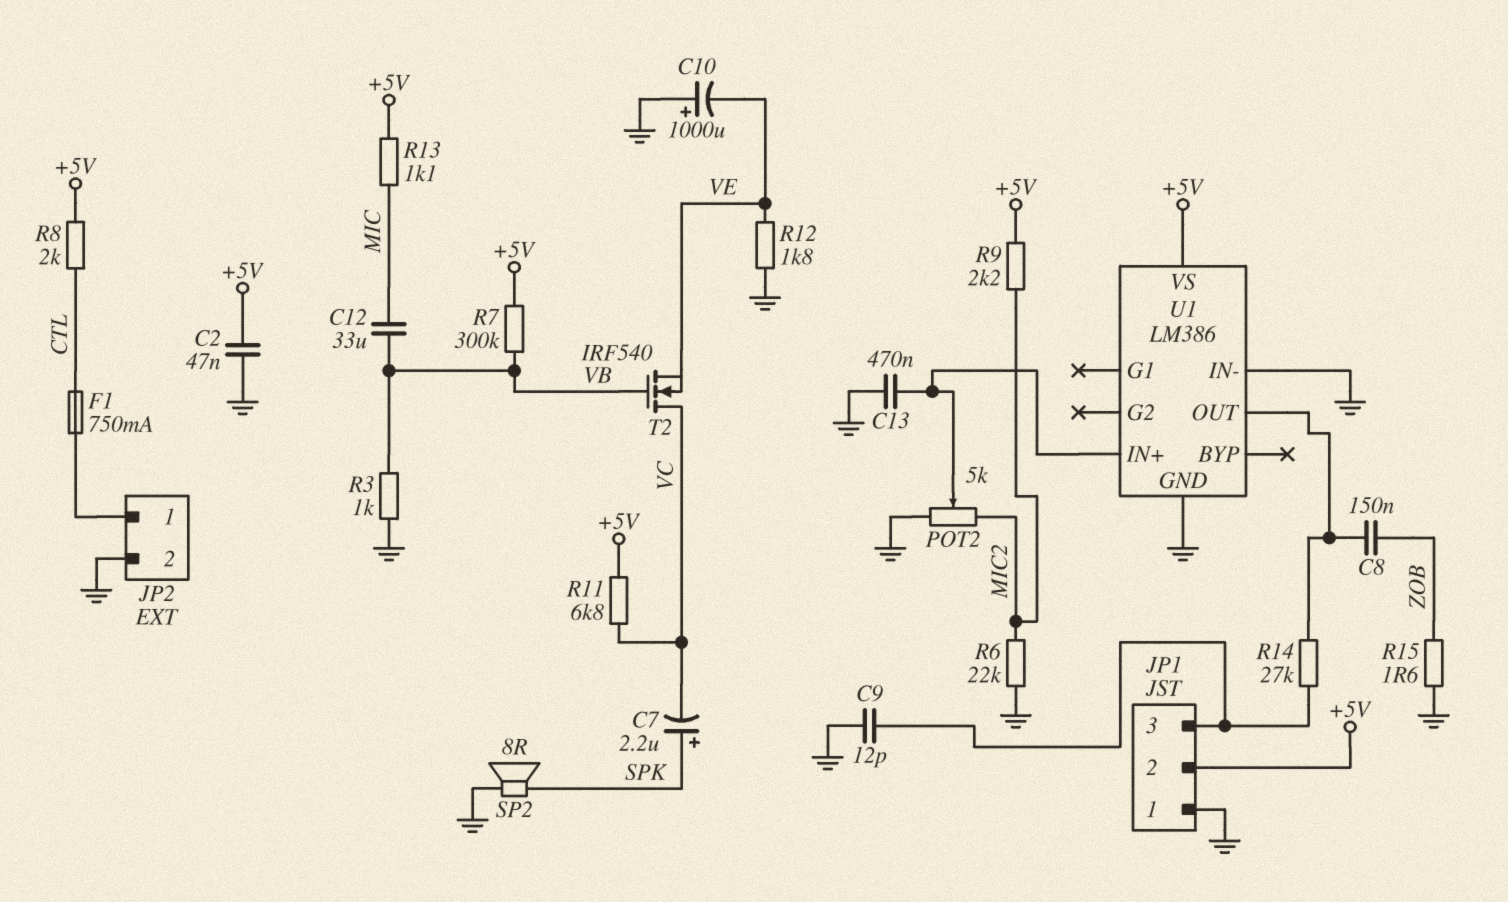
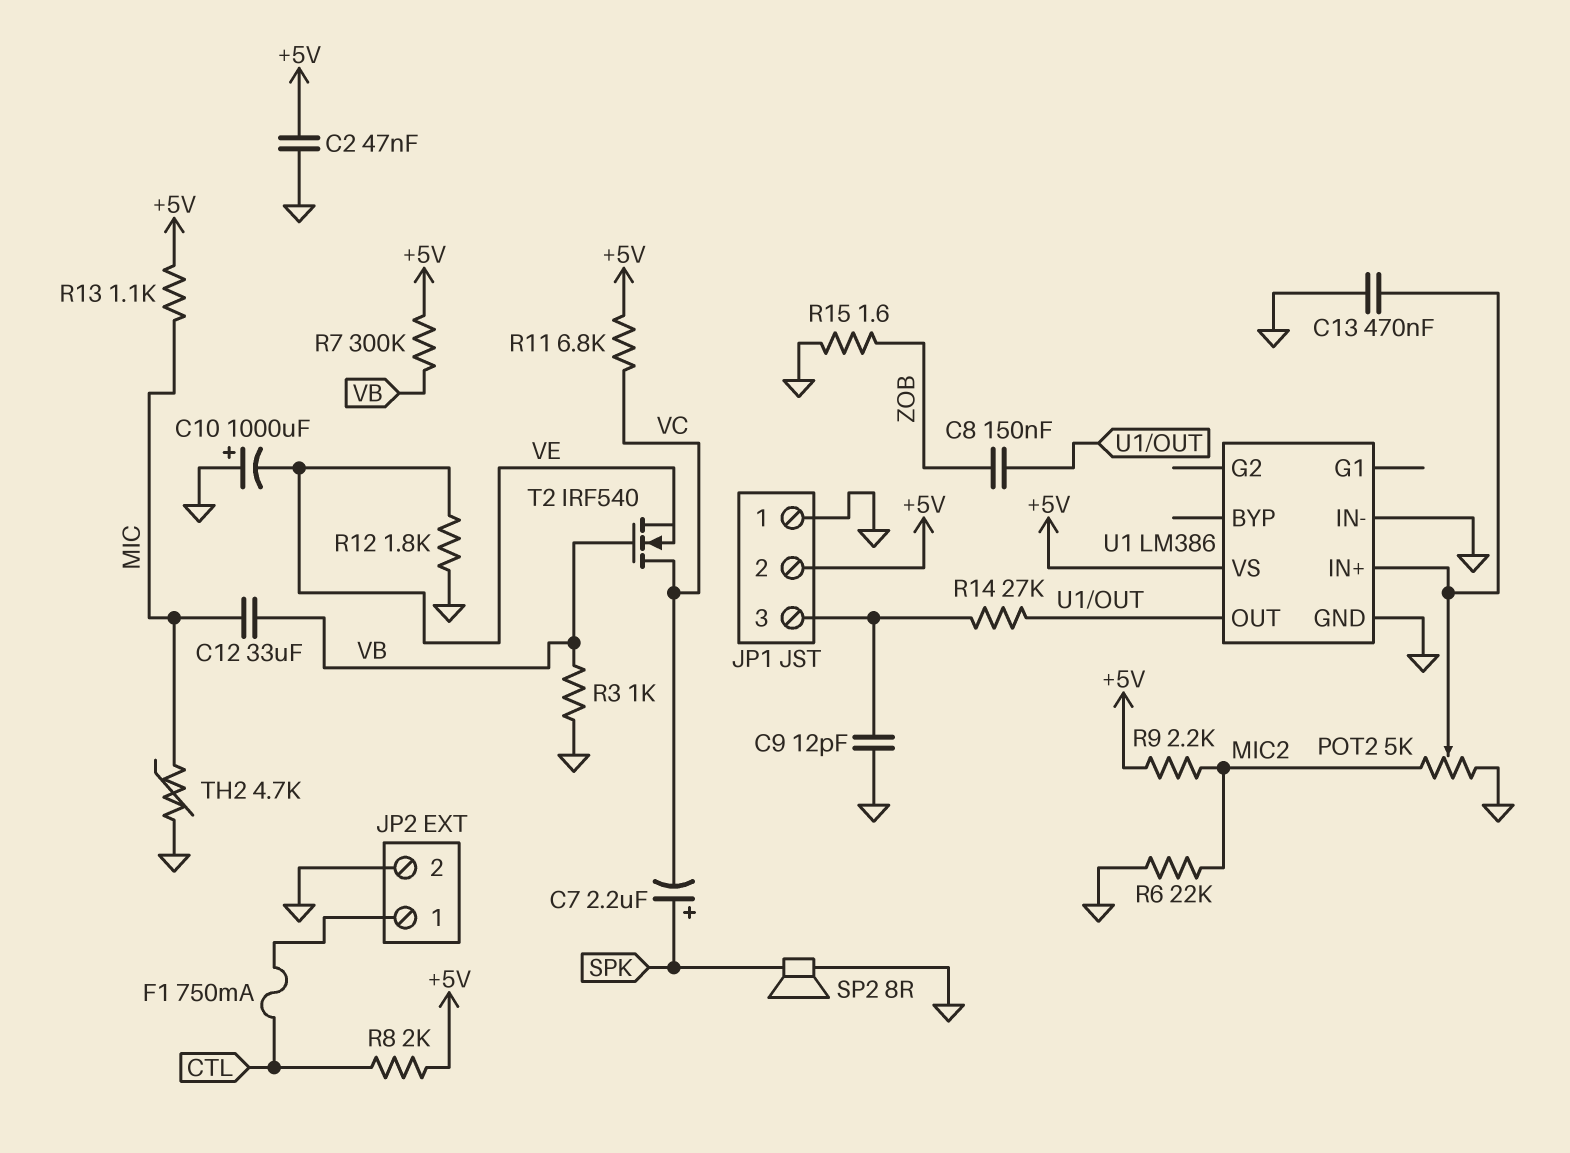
TH2: none -> 4.7k (GND, MIC)

